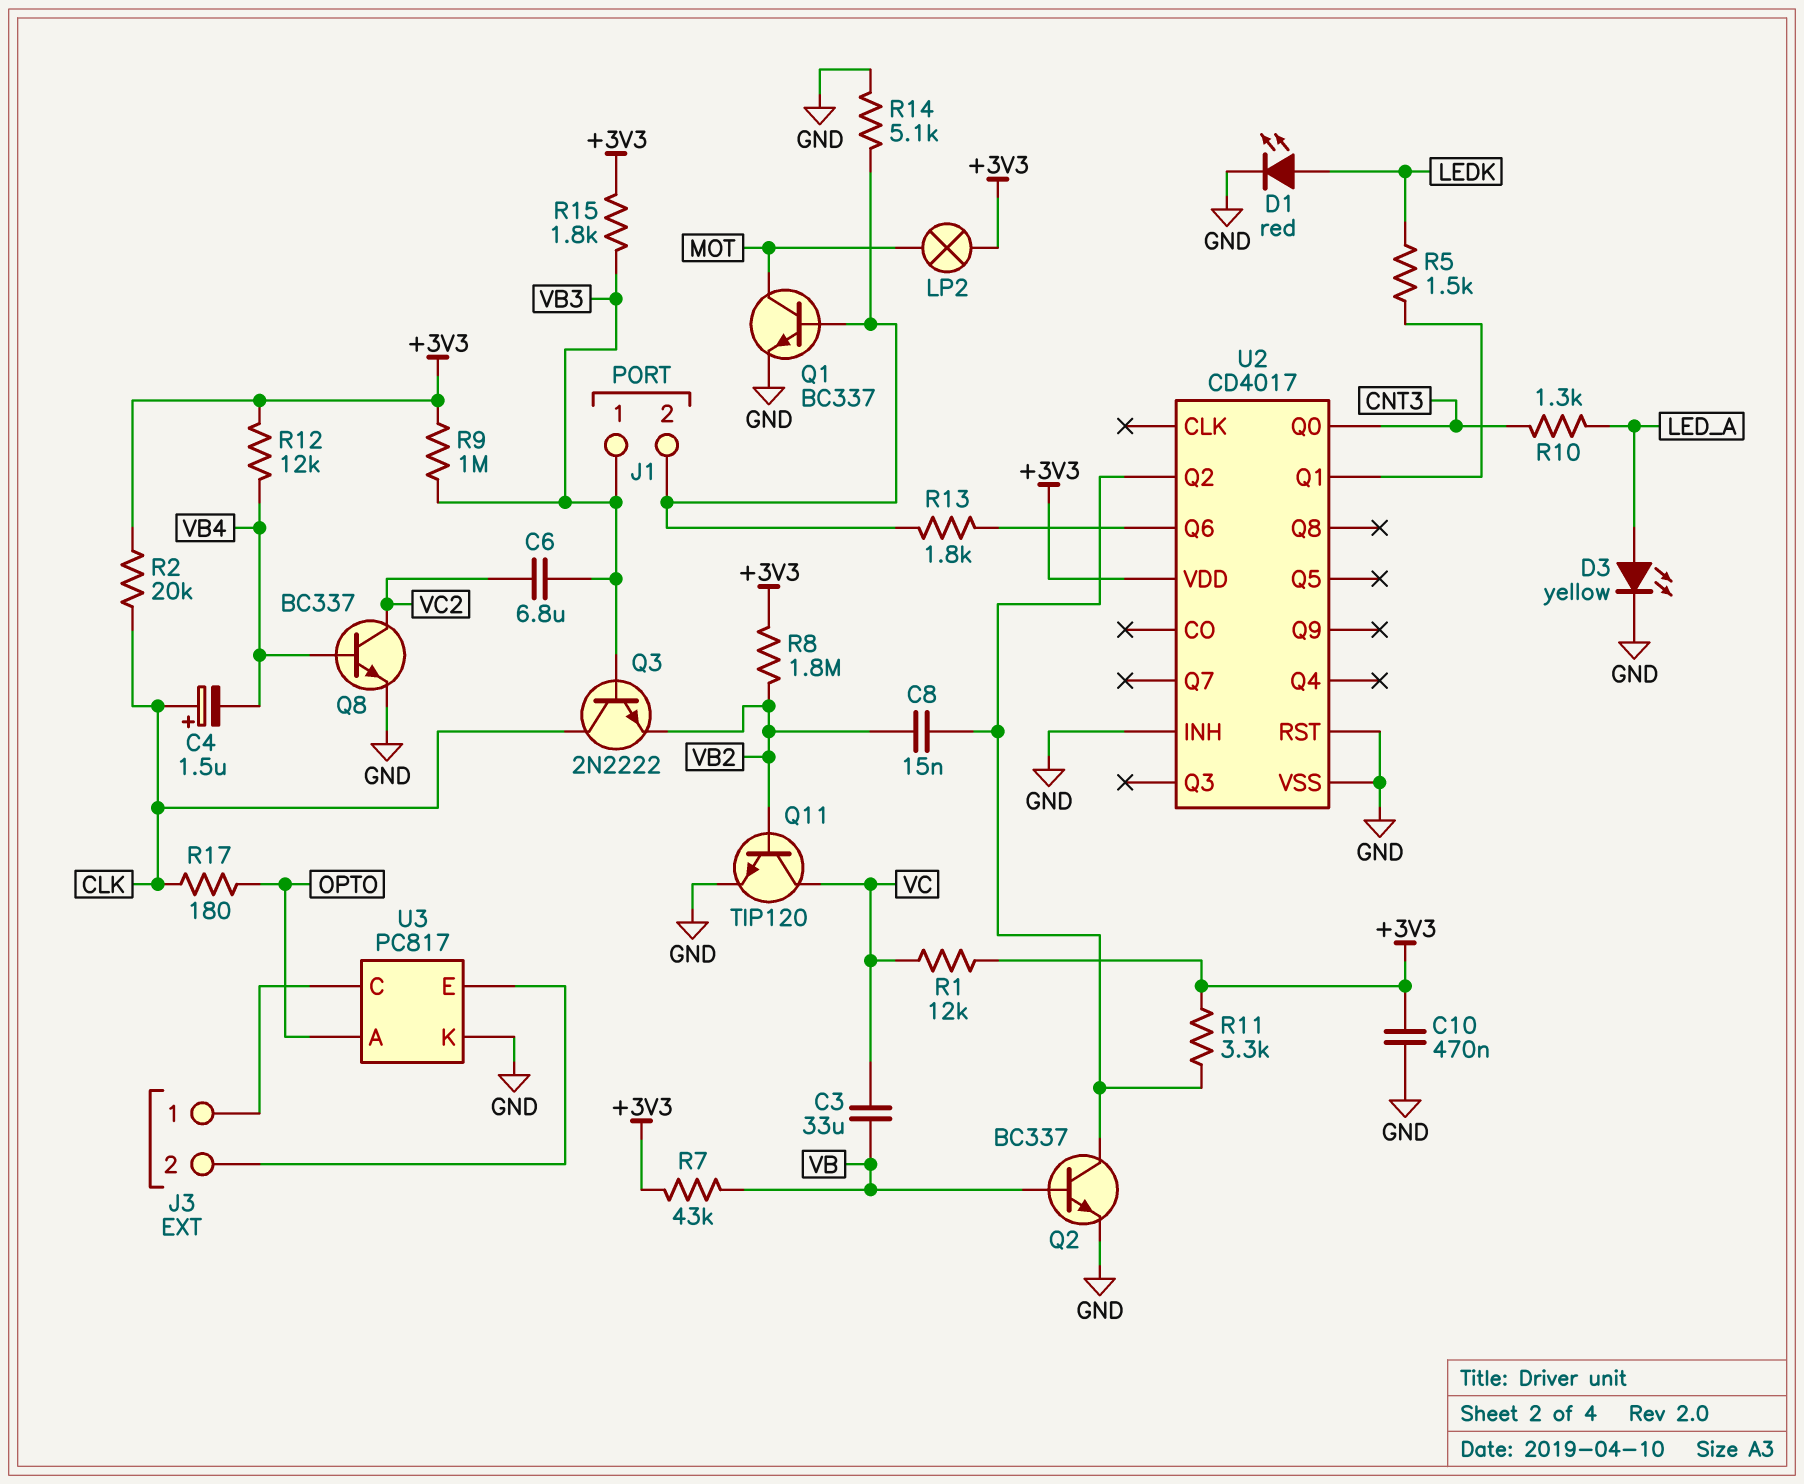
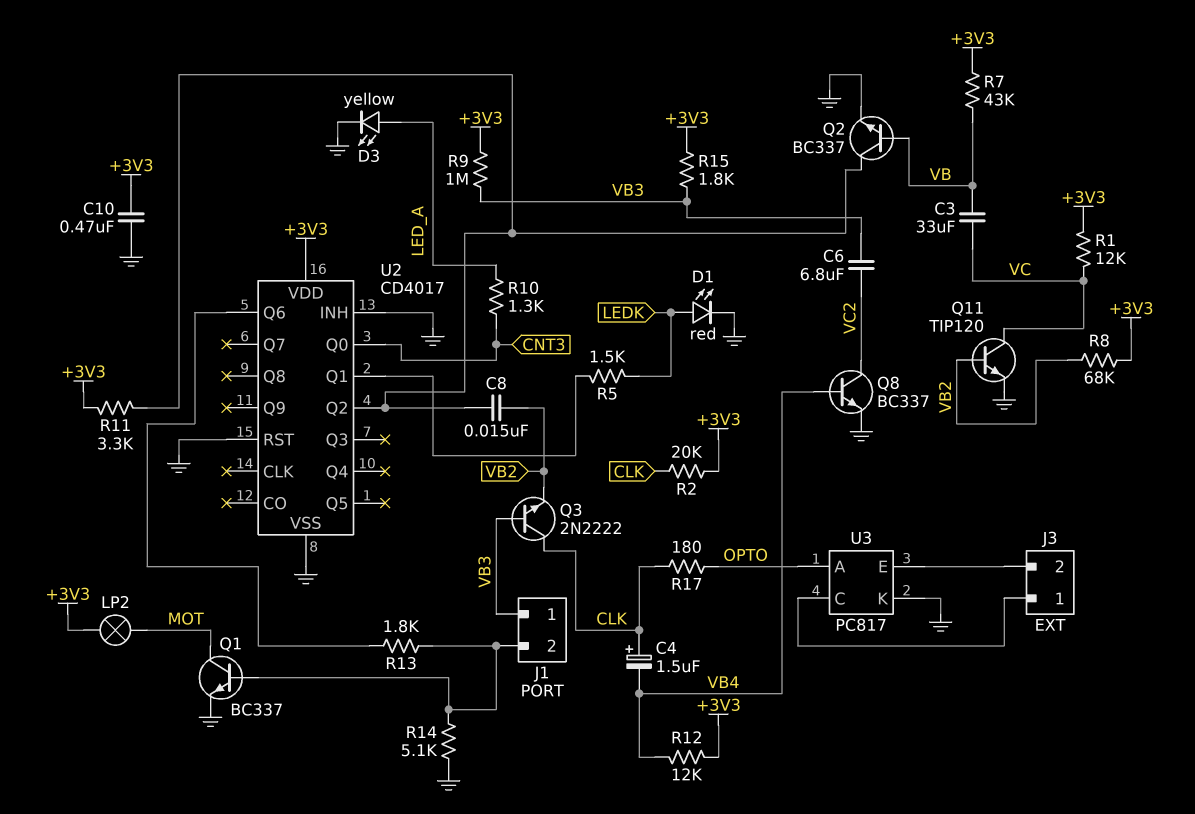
R8: 1.8M (+3V3, VB2) -> 68k (+3V3, VB2)

